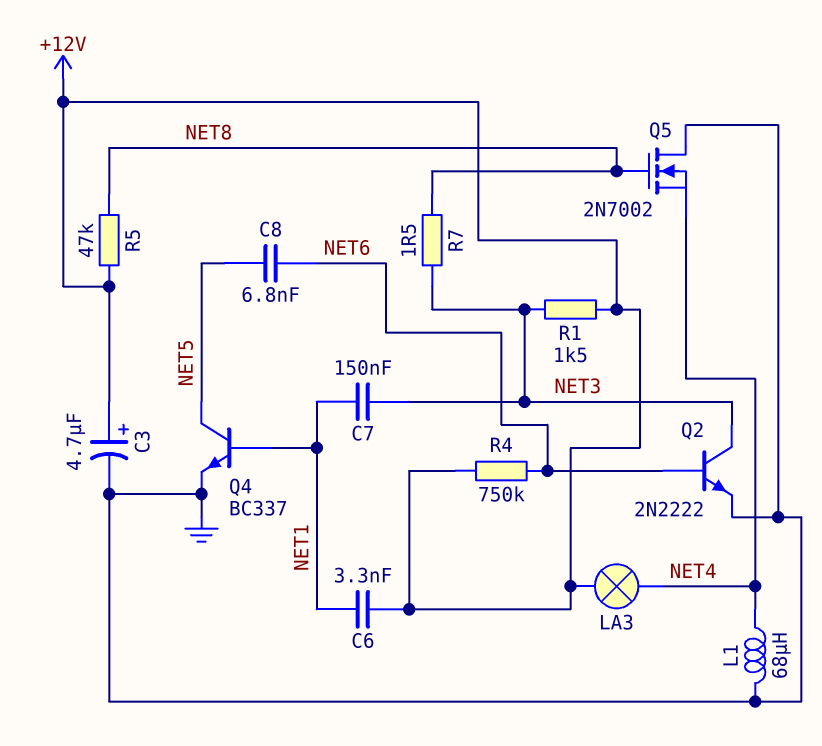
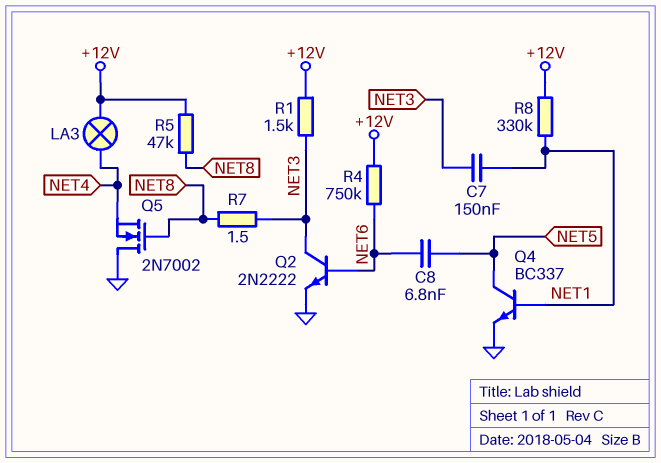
C3: 4.7uF (plus +12V, minus GND) -> none
C6: 3.3nF (+12V, NET1) -> none
L1: 68uH (GND, NET4) -> none
R8: none -> 330k (+12V, NET1)

